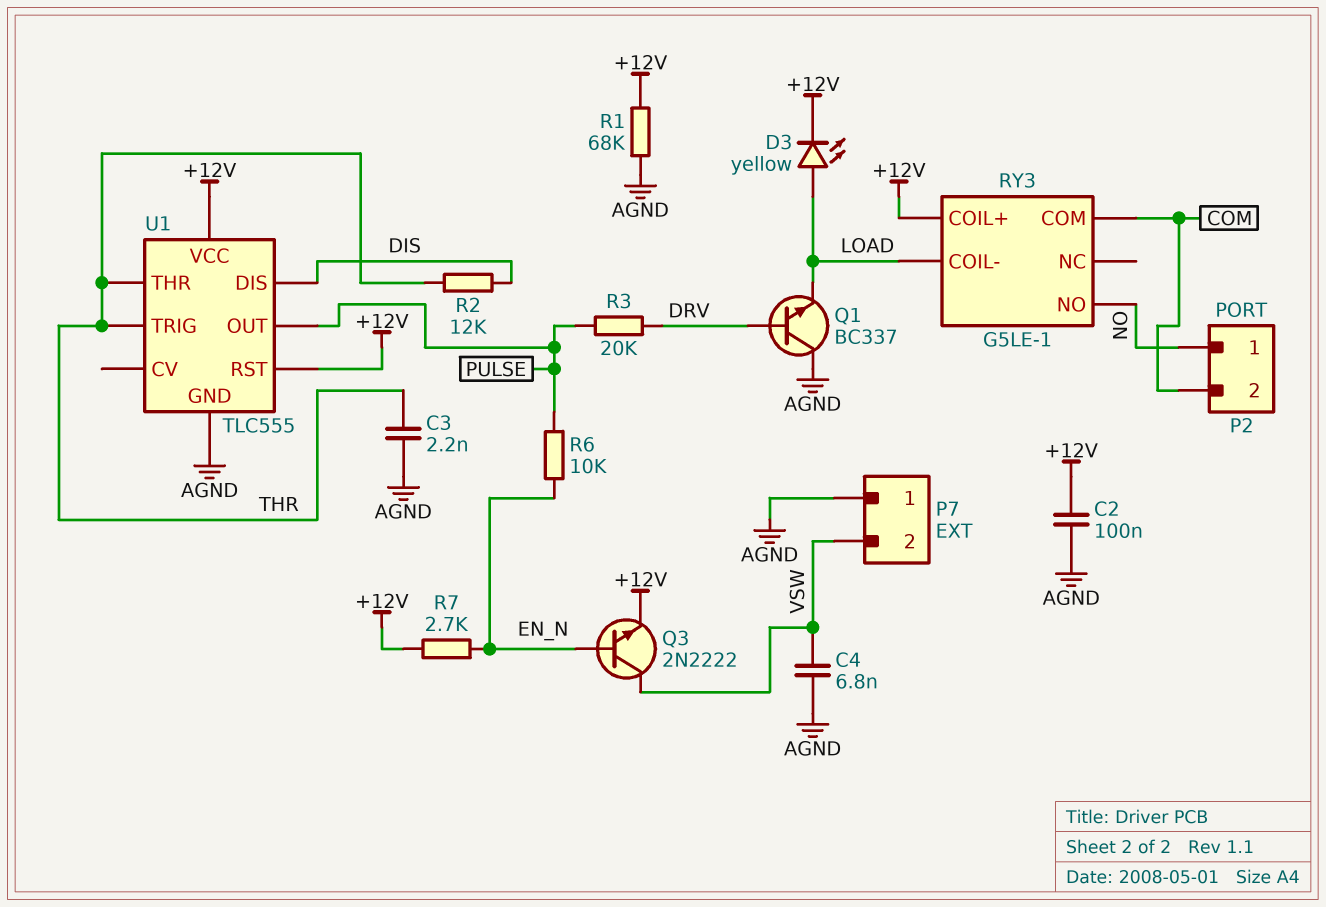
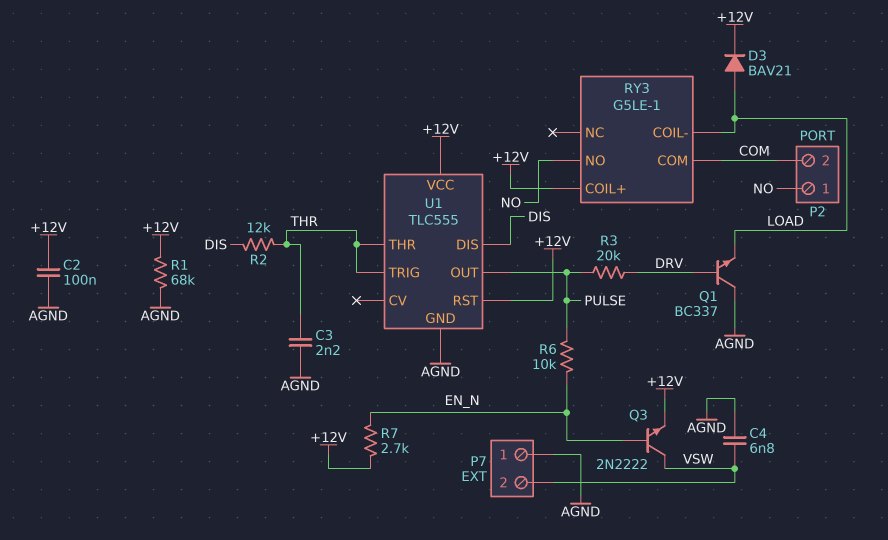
D3: LED yellow (A LOAD, K +12V) -> diode BAV21 (A LOAD, K +12V)

